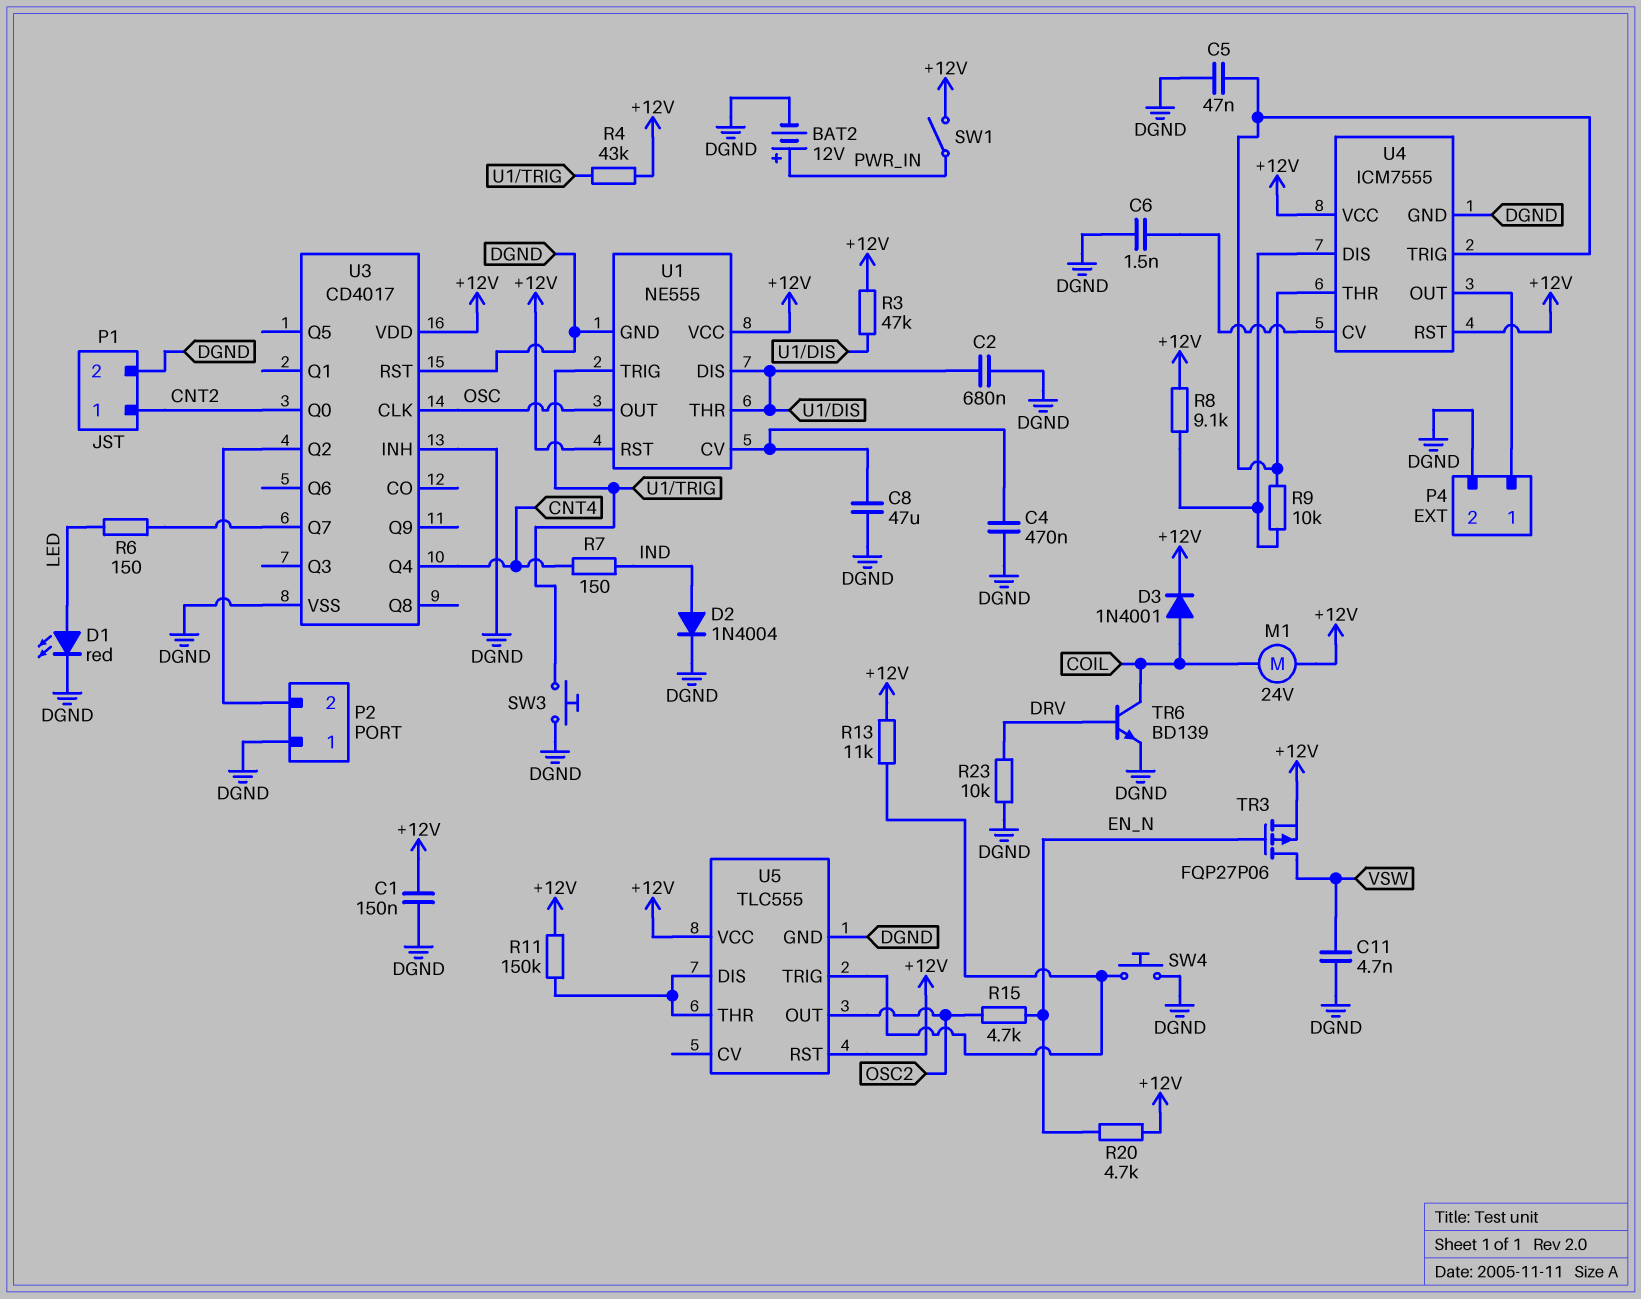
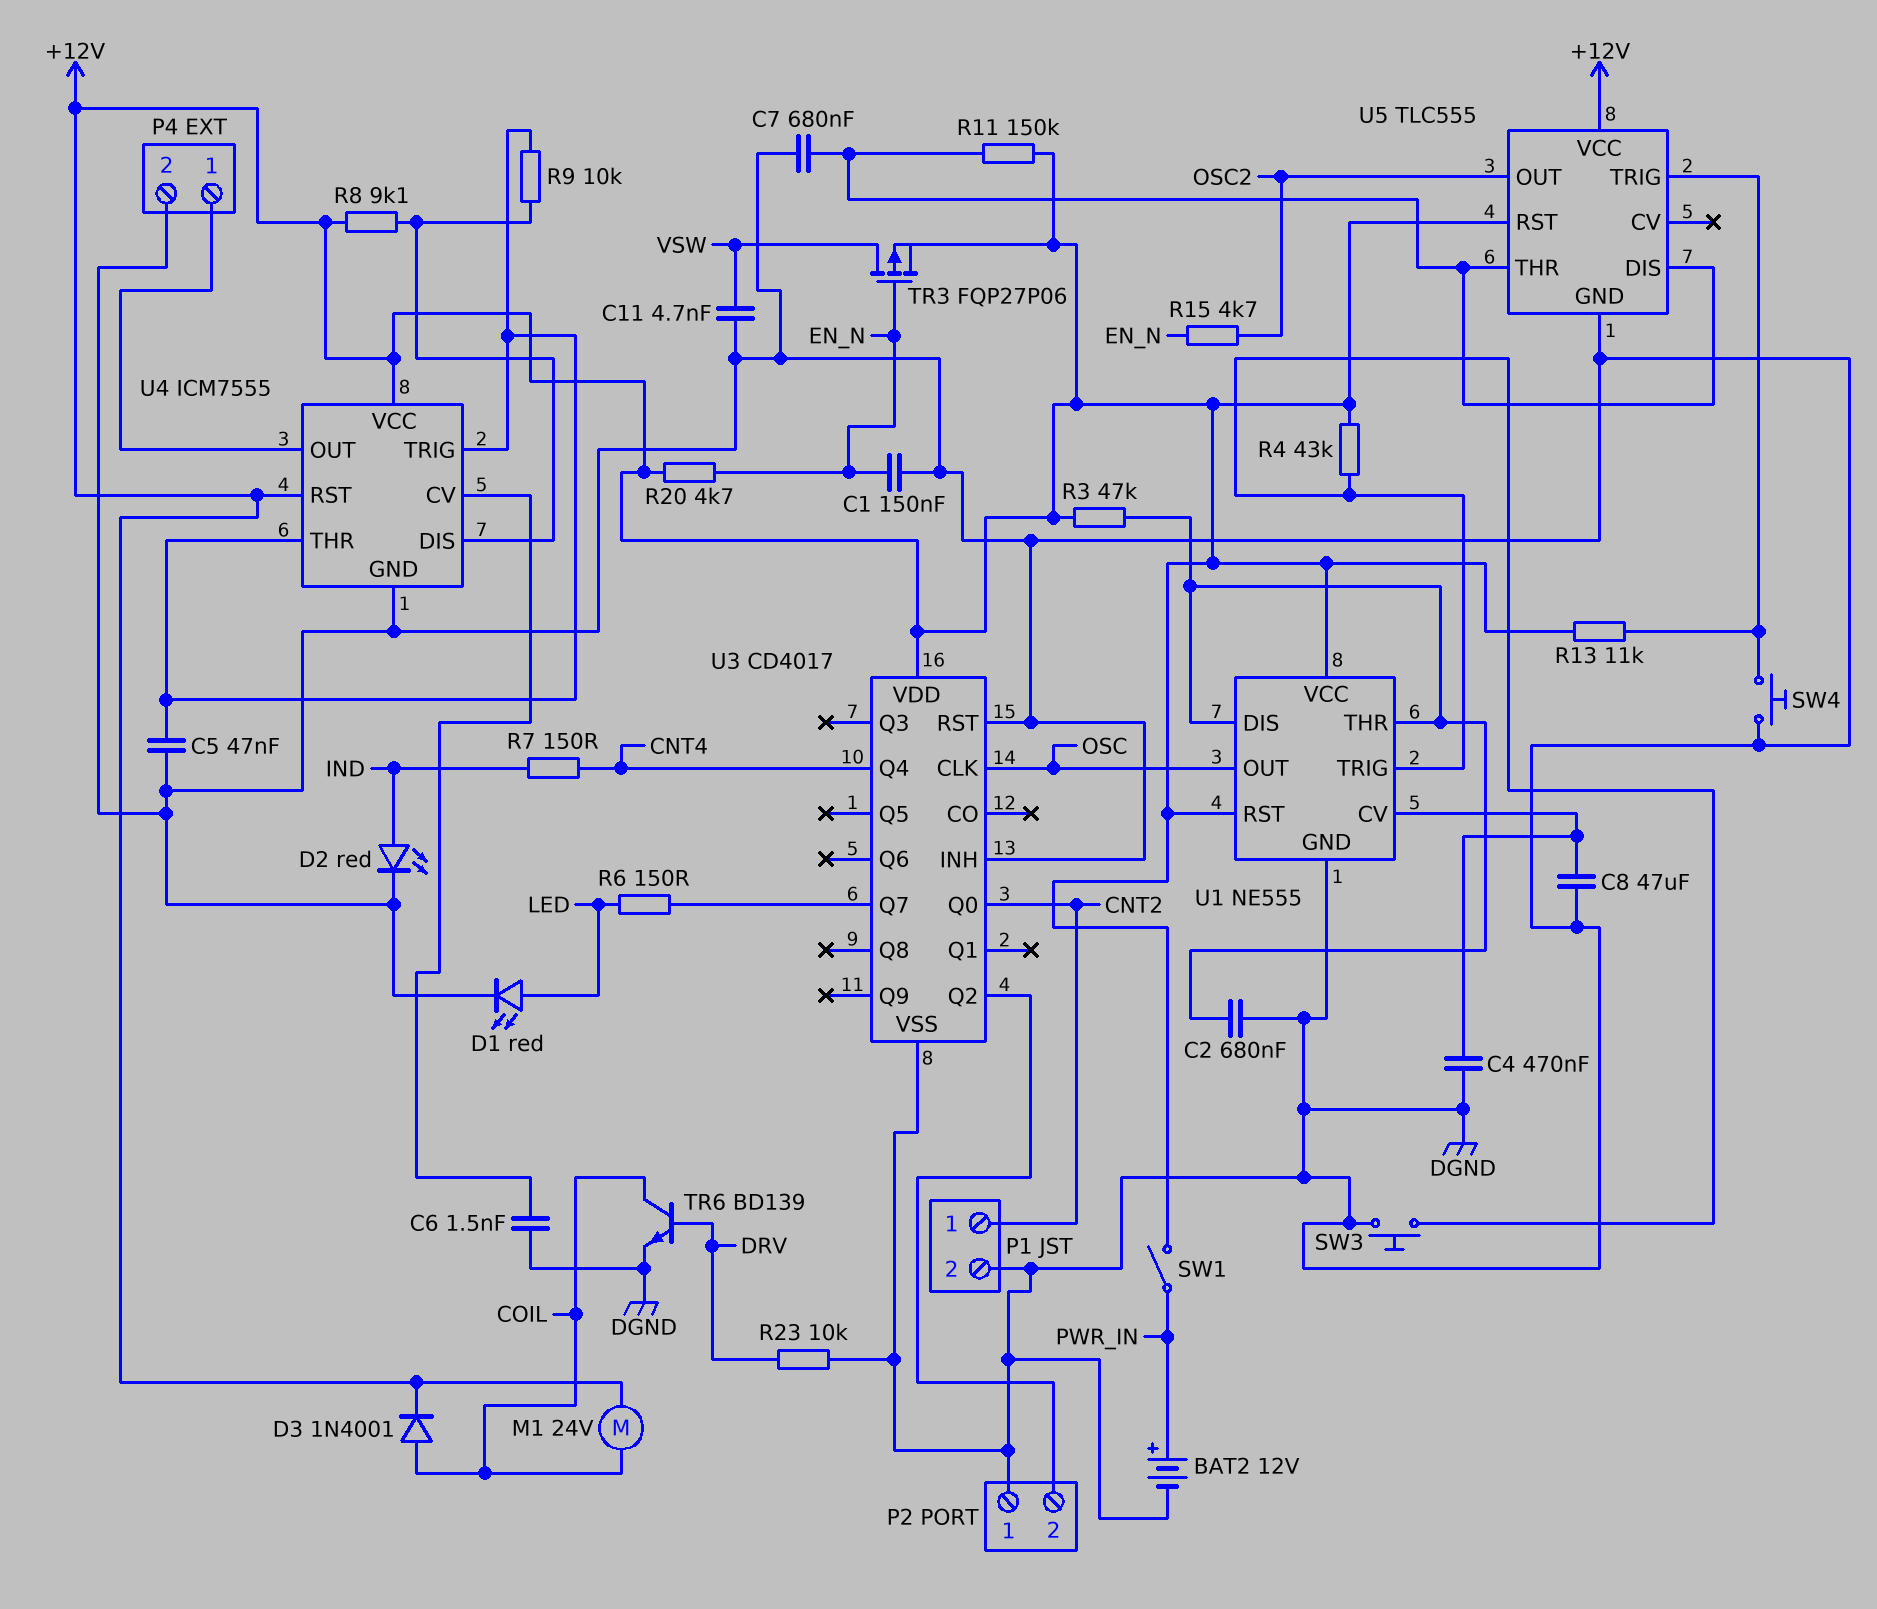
C1: 150nF (+12V, DGND) -> 150nF (DGND, EN_N)
C7: none -> 680nF (DGND, U5/DIS)
D2: diode 1N4004 (A IND, K DGND) -> LED red (A IND, K DGND)

